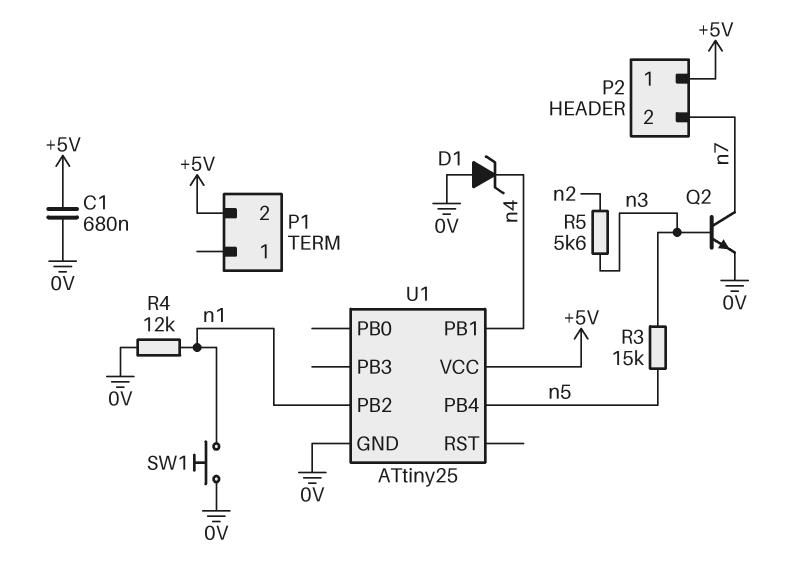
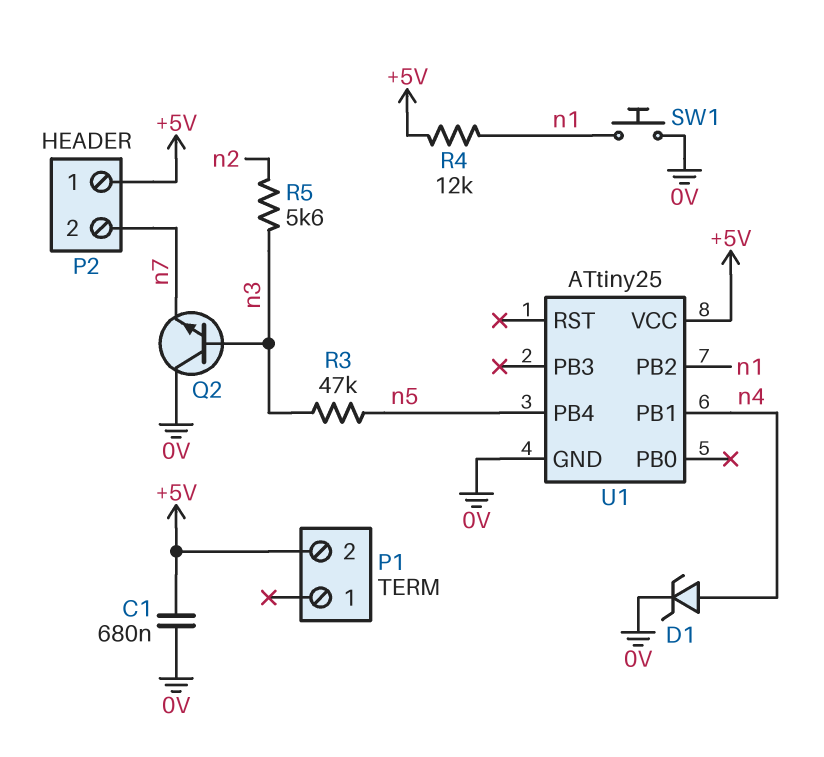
D1: zener (A 0V, K n4) -> zener (A n4, K 0V)
Q2: NPN (B n3, C n7, E 0V) -> NPN (B n3, C 0V, E n7)
R3: 15k (n3, n5) -> 47k (n3, n5)
R4: 12k (0V, n1) -> 12k (+5V, n1)

